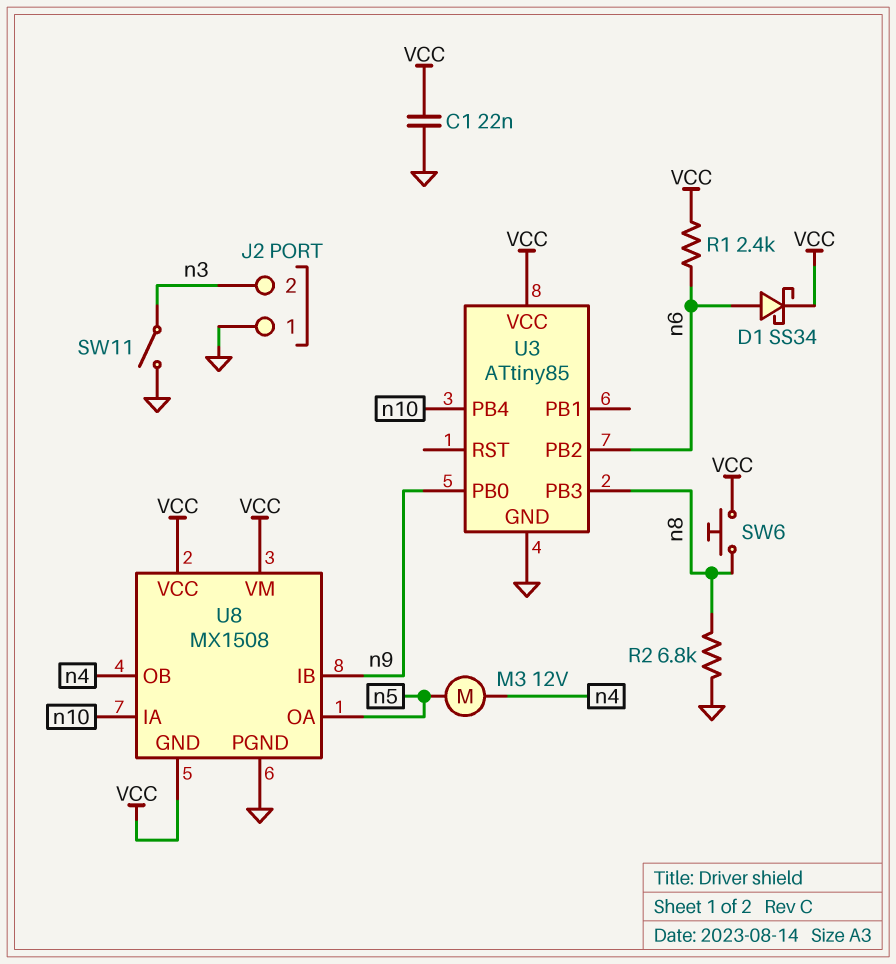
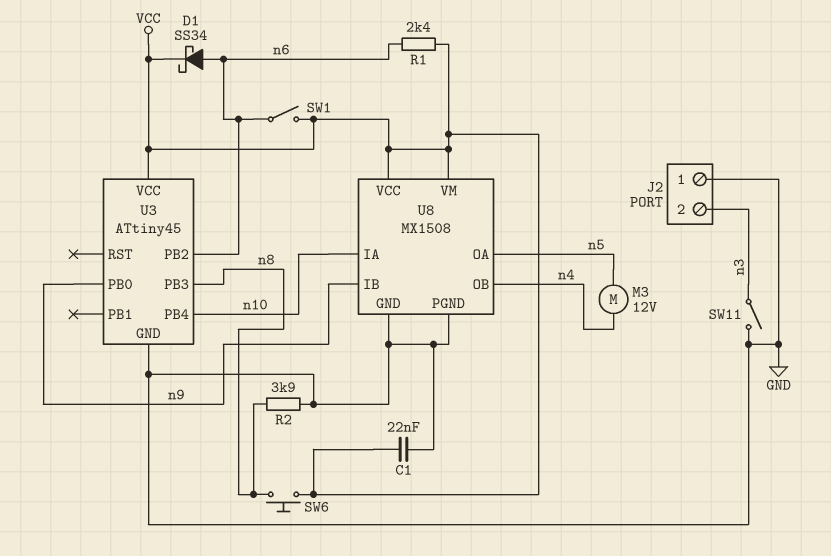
R2: 6.8k (GND, n8) -> 3.9k (GND, n8)
SW1: none -> switch (VCC, n6)
U3: ATtiny85 -> ATtiny45
U8 pin GND: VCC -> GND

